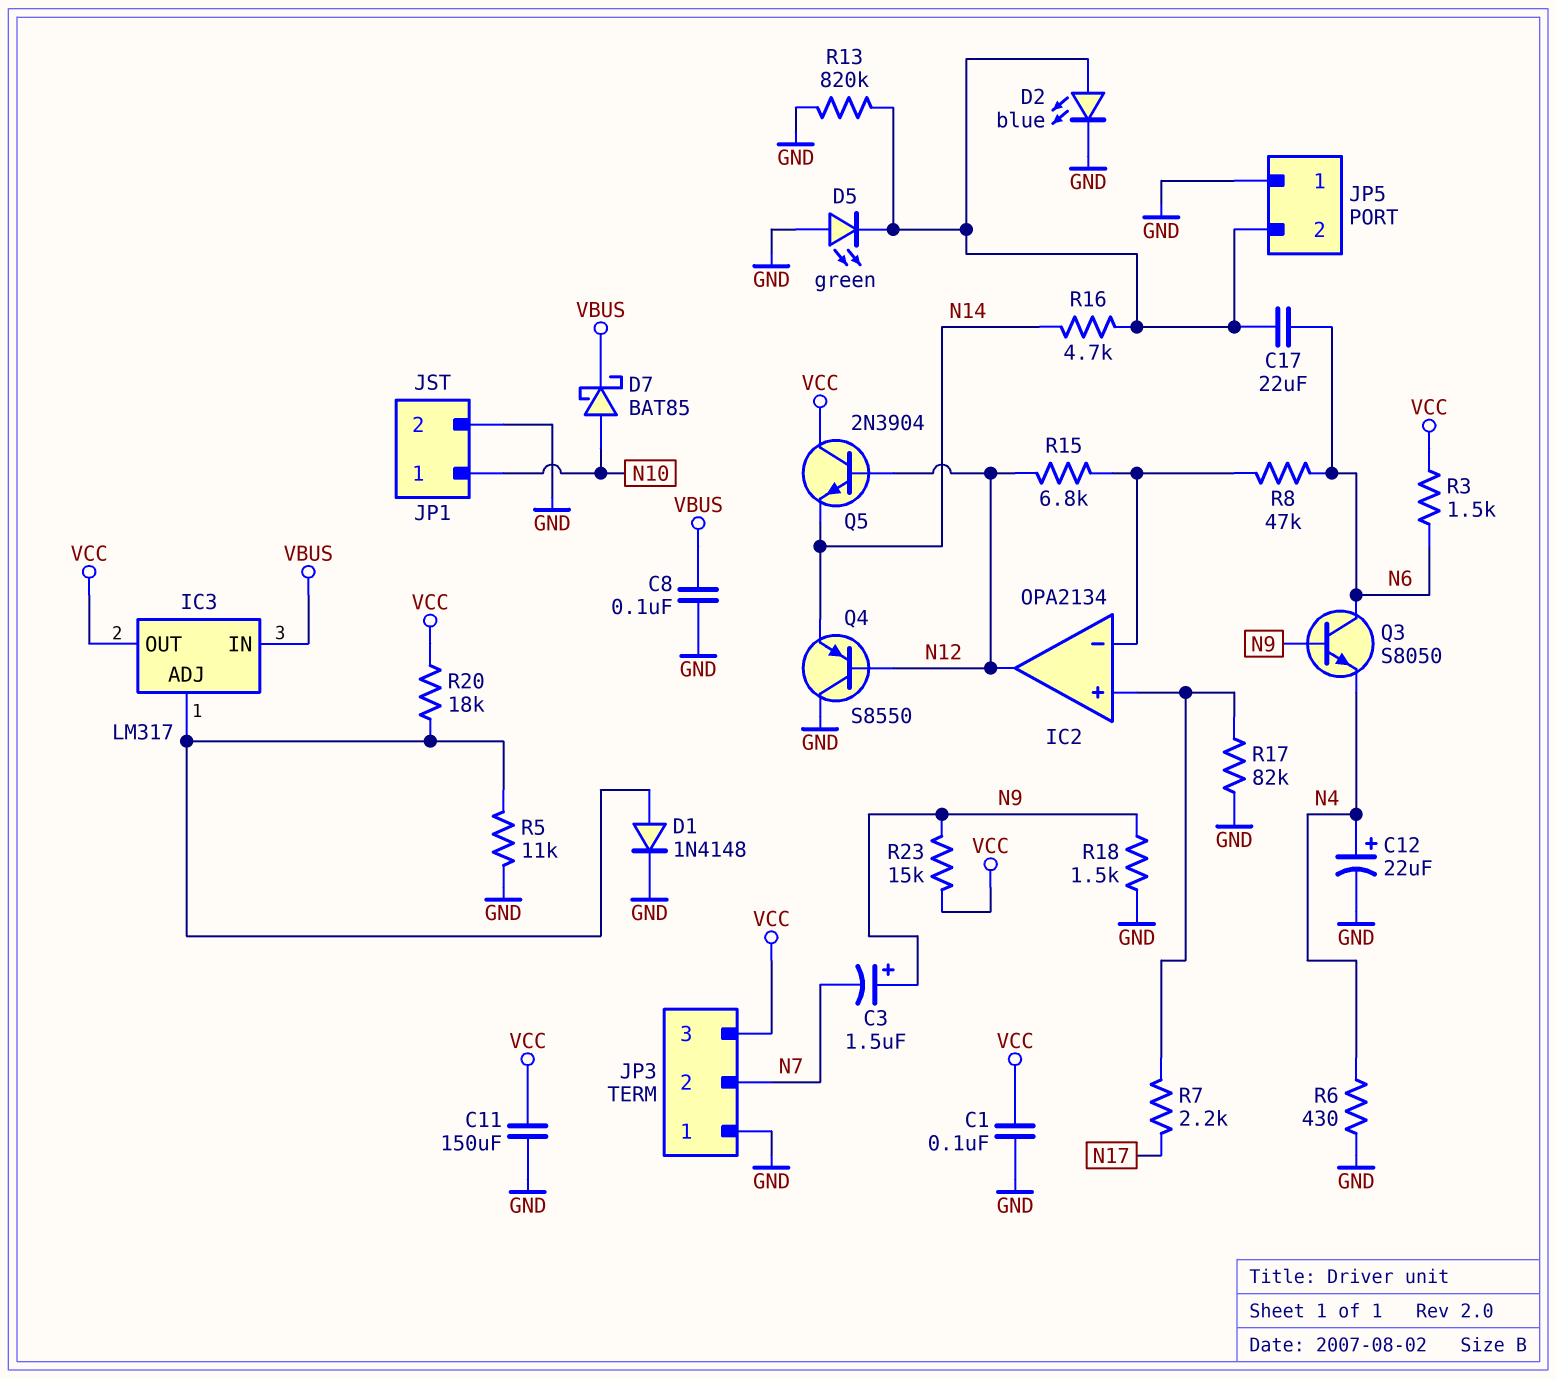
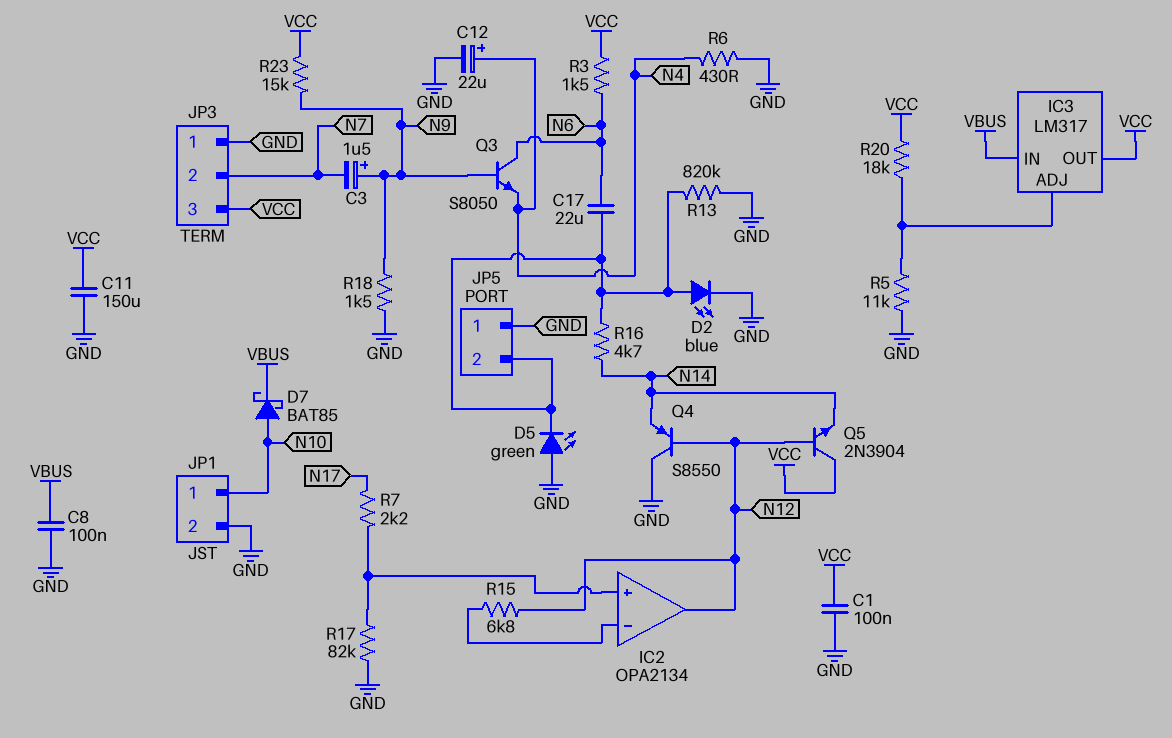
D1: diode 1N4148 (A IC3/ADJ, K GND) -> none
R8: 47k (IC2/in-, N6) -> none

